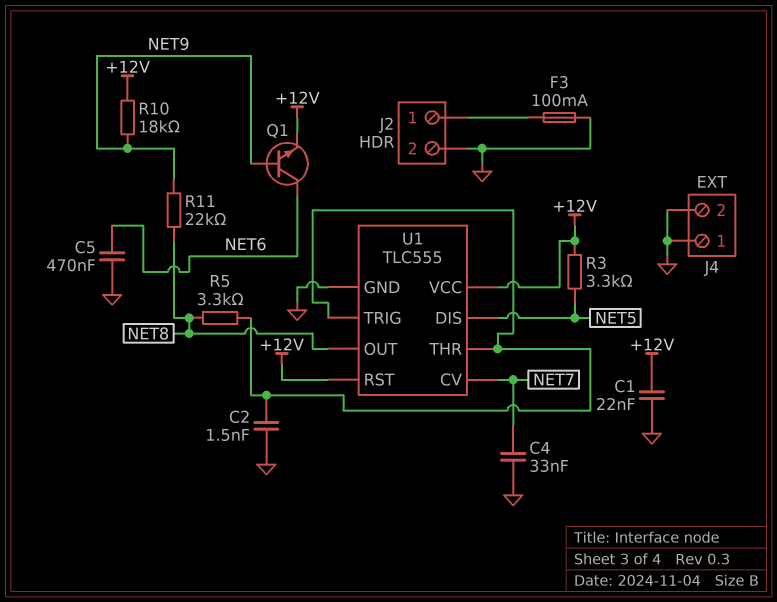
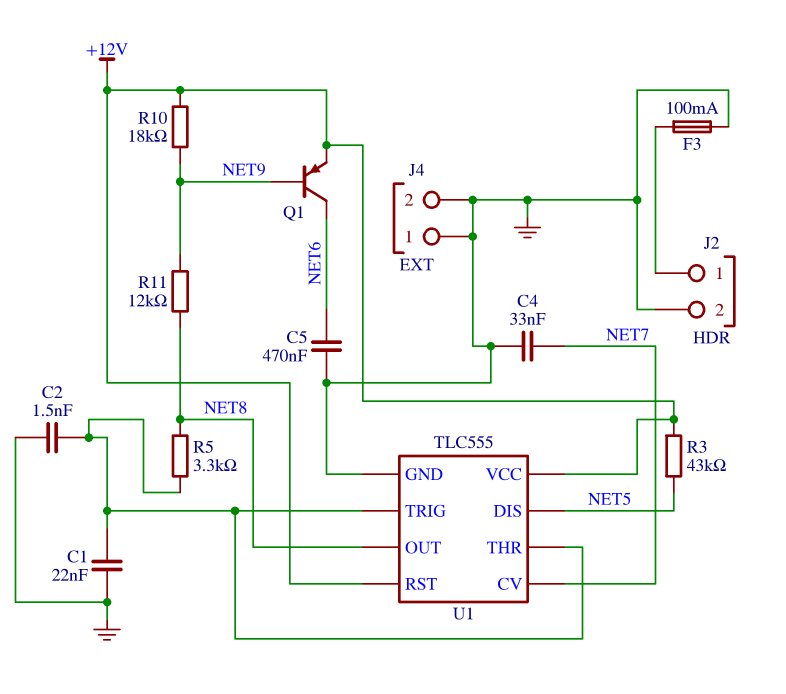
C1: 22nF (+12V, GND) -> 22nF (GND, U1/THR)
Q1: NPN (B NET9, C NET6, E +12V) -> PNP (B NET9, C NET6, E +12V)
R3: 3.3k (+12V, NET5) -> 43k (+12V, NET5)
R11: 22k (NET8, NET9) -> 12k (NET8, NET9)

